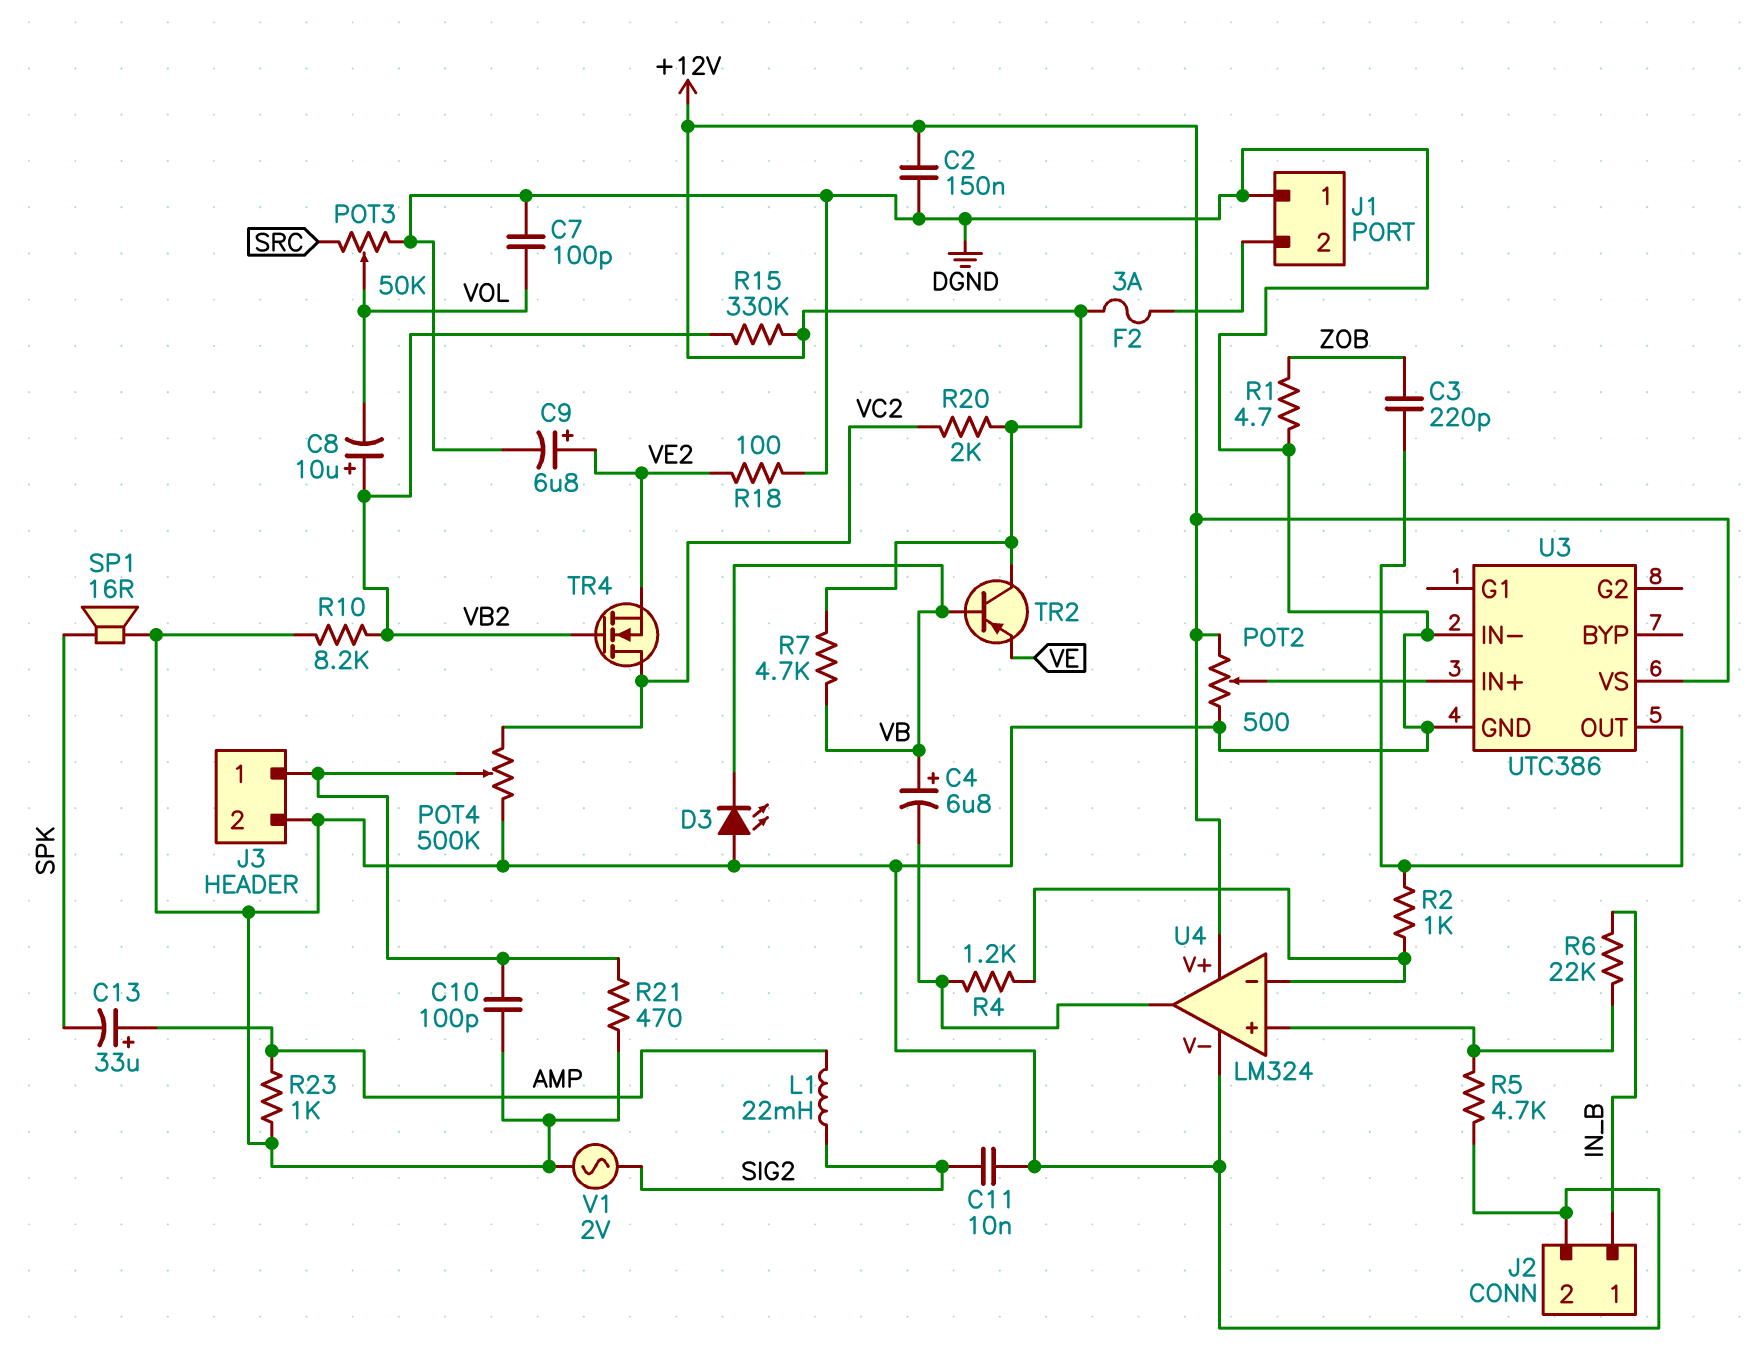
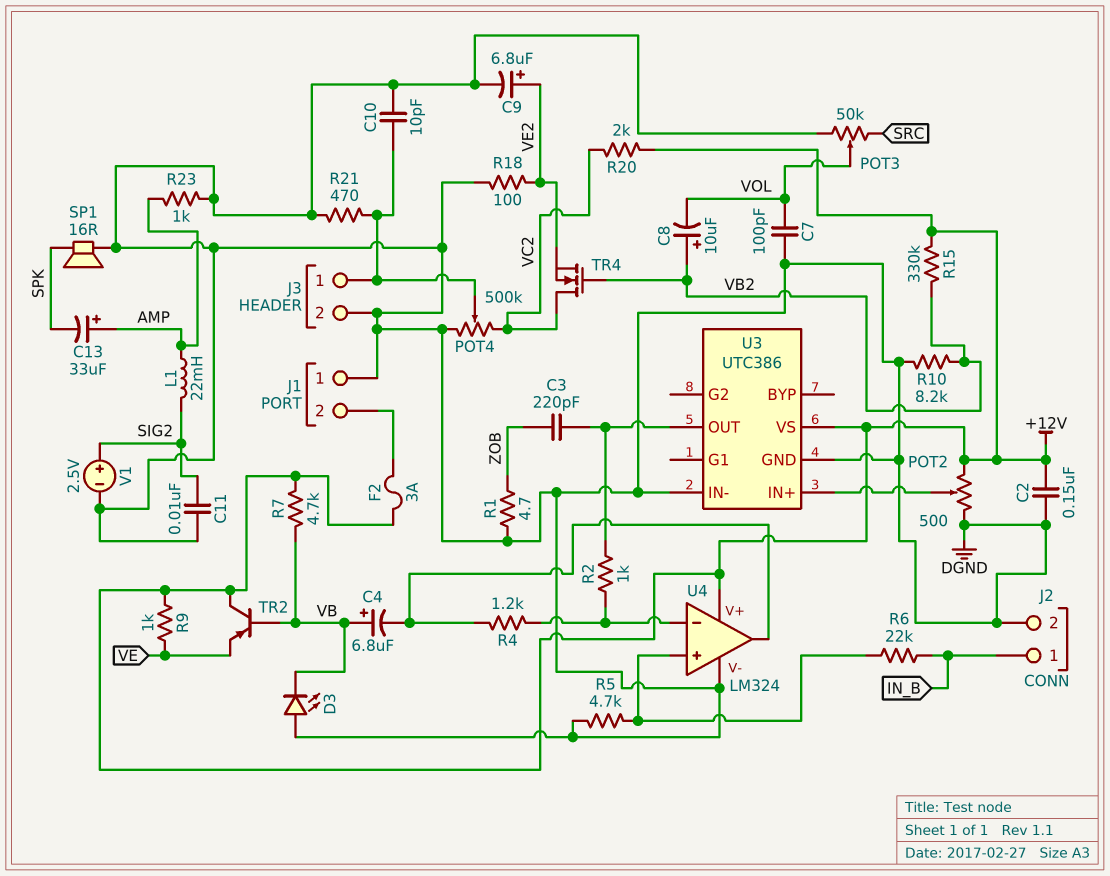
C10: 100pF (DGND, J3/1) -> 10pF (DGND, J3/1)
R9: none -> 1k (+12V, VE)
V1: AC 2V (DGND, SIG2) -> 2.5V (plus SIG2, minus DGND)

